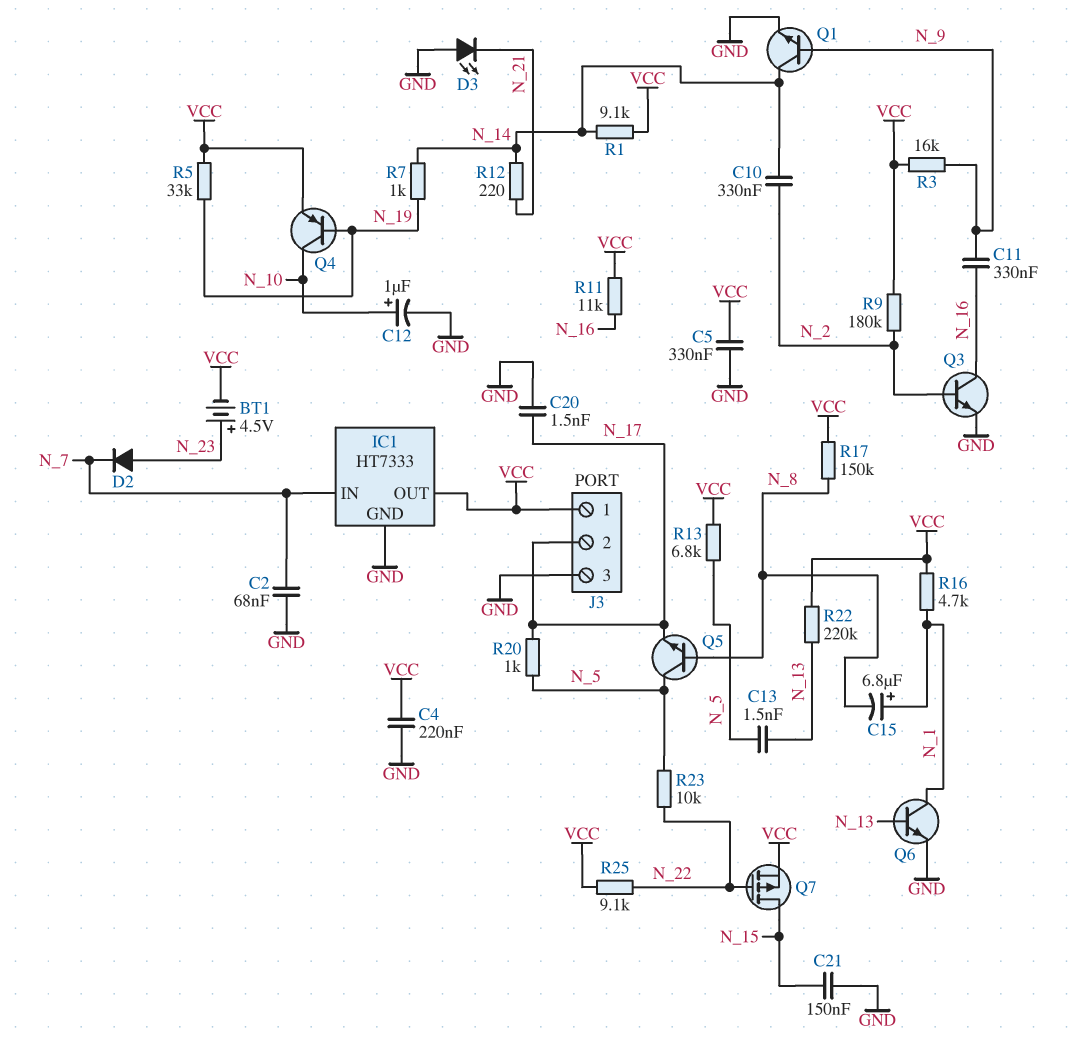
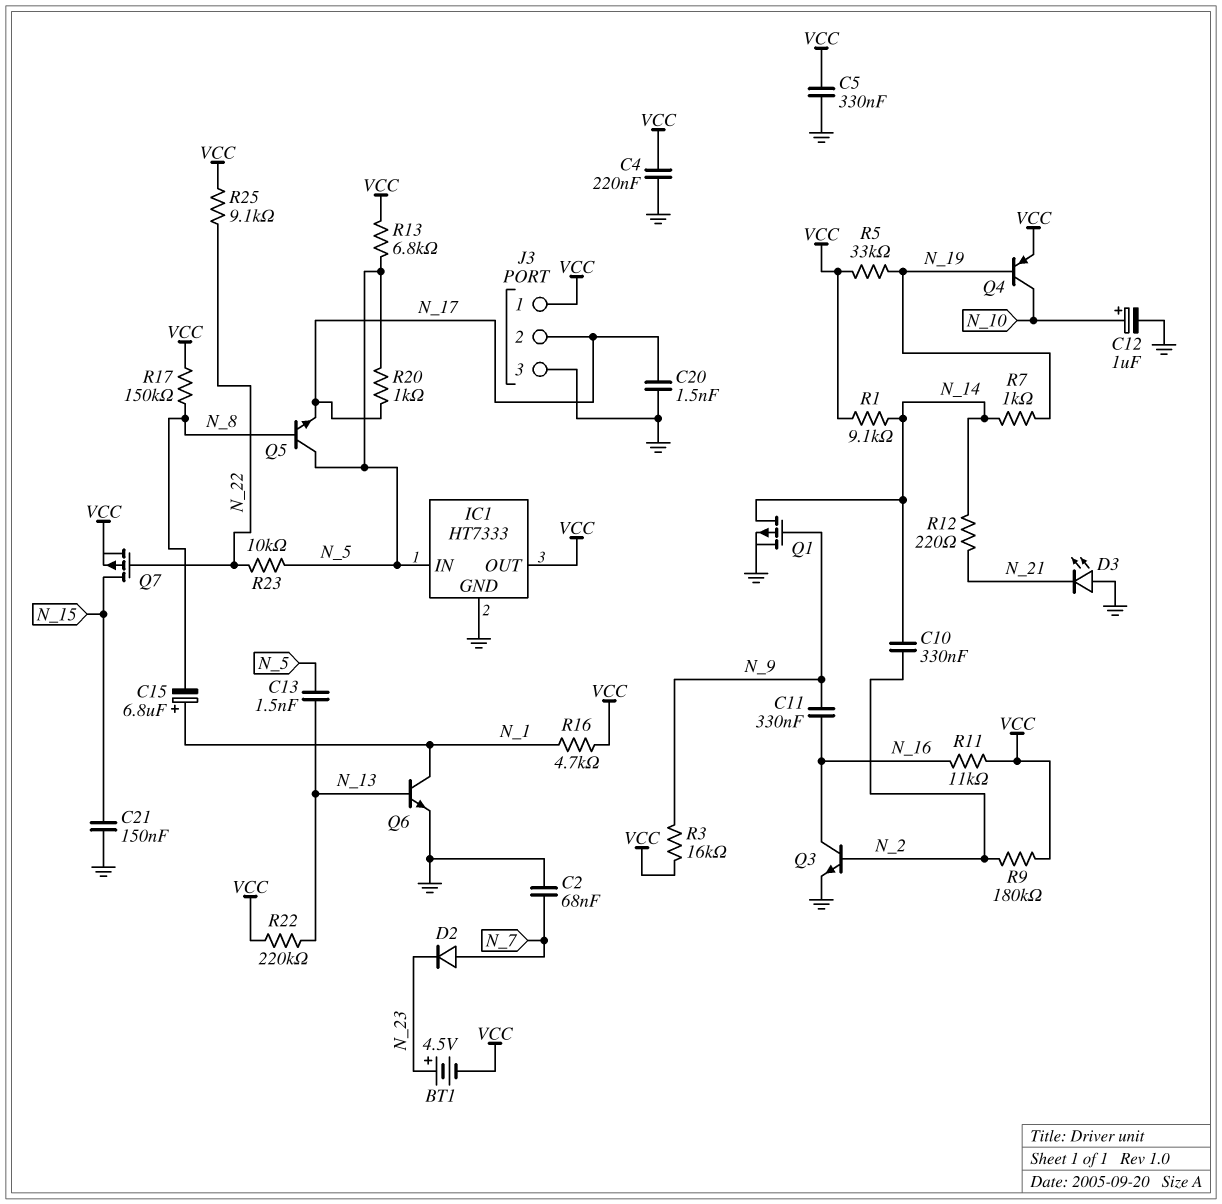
D2: diode (A N_23, K N_7) -> diode (A N_7, K N_23)
IC1 pin IN: N_7 -> N_5
Q1: NPN (B N_9, C N_14, E GND) -> PMOS (G N_9, D N_14, S GND)

